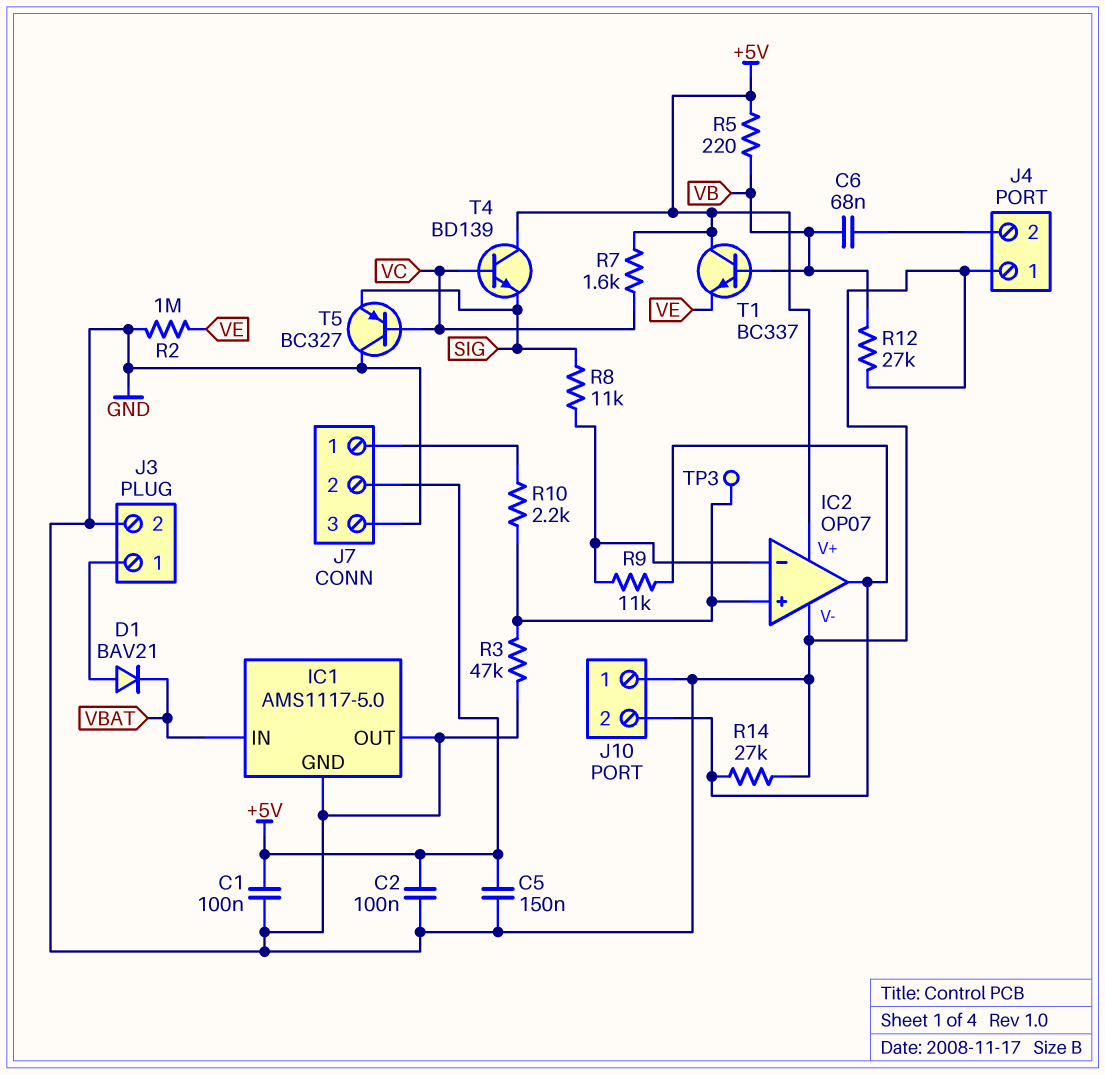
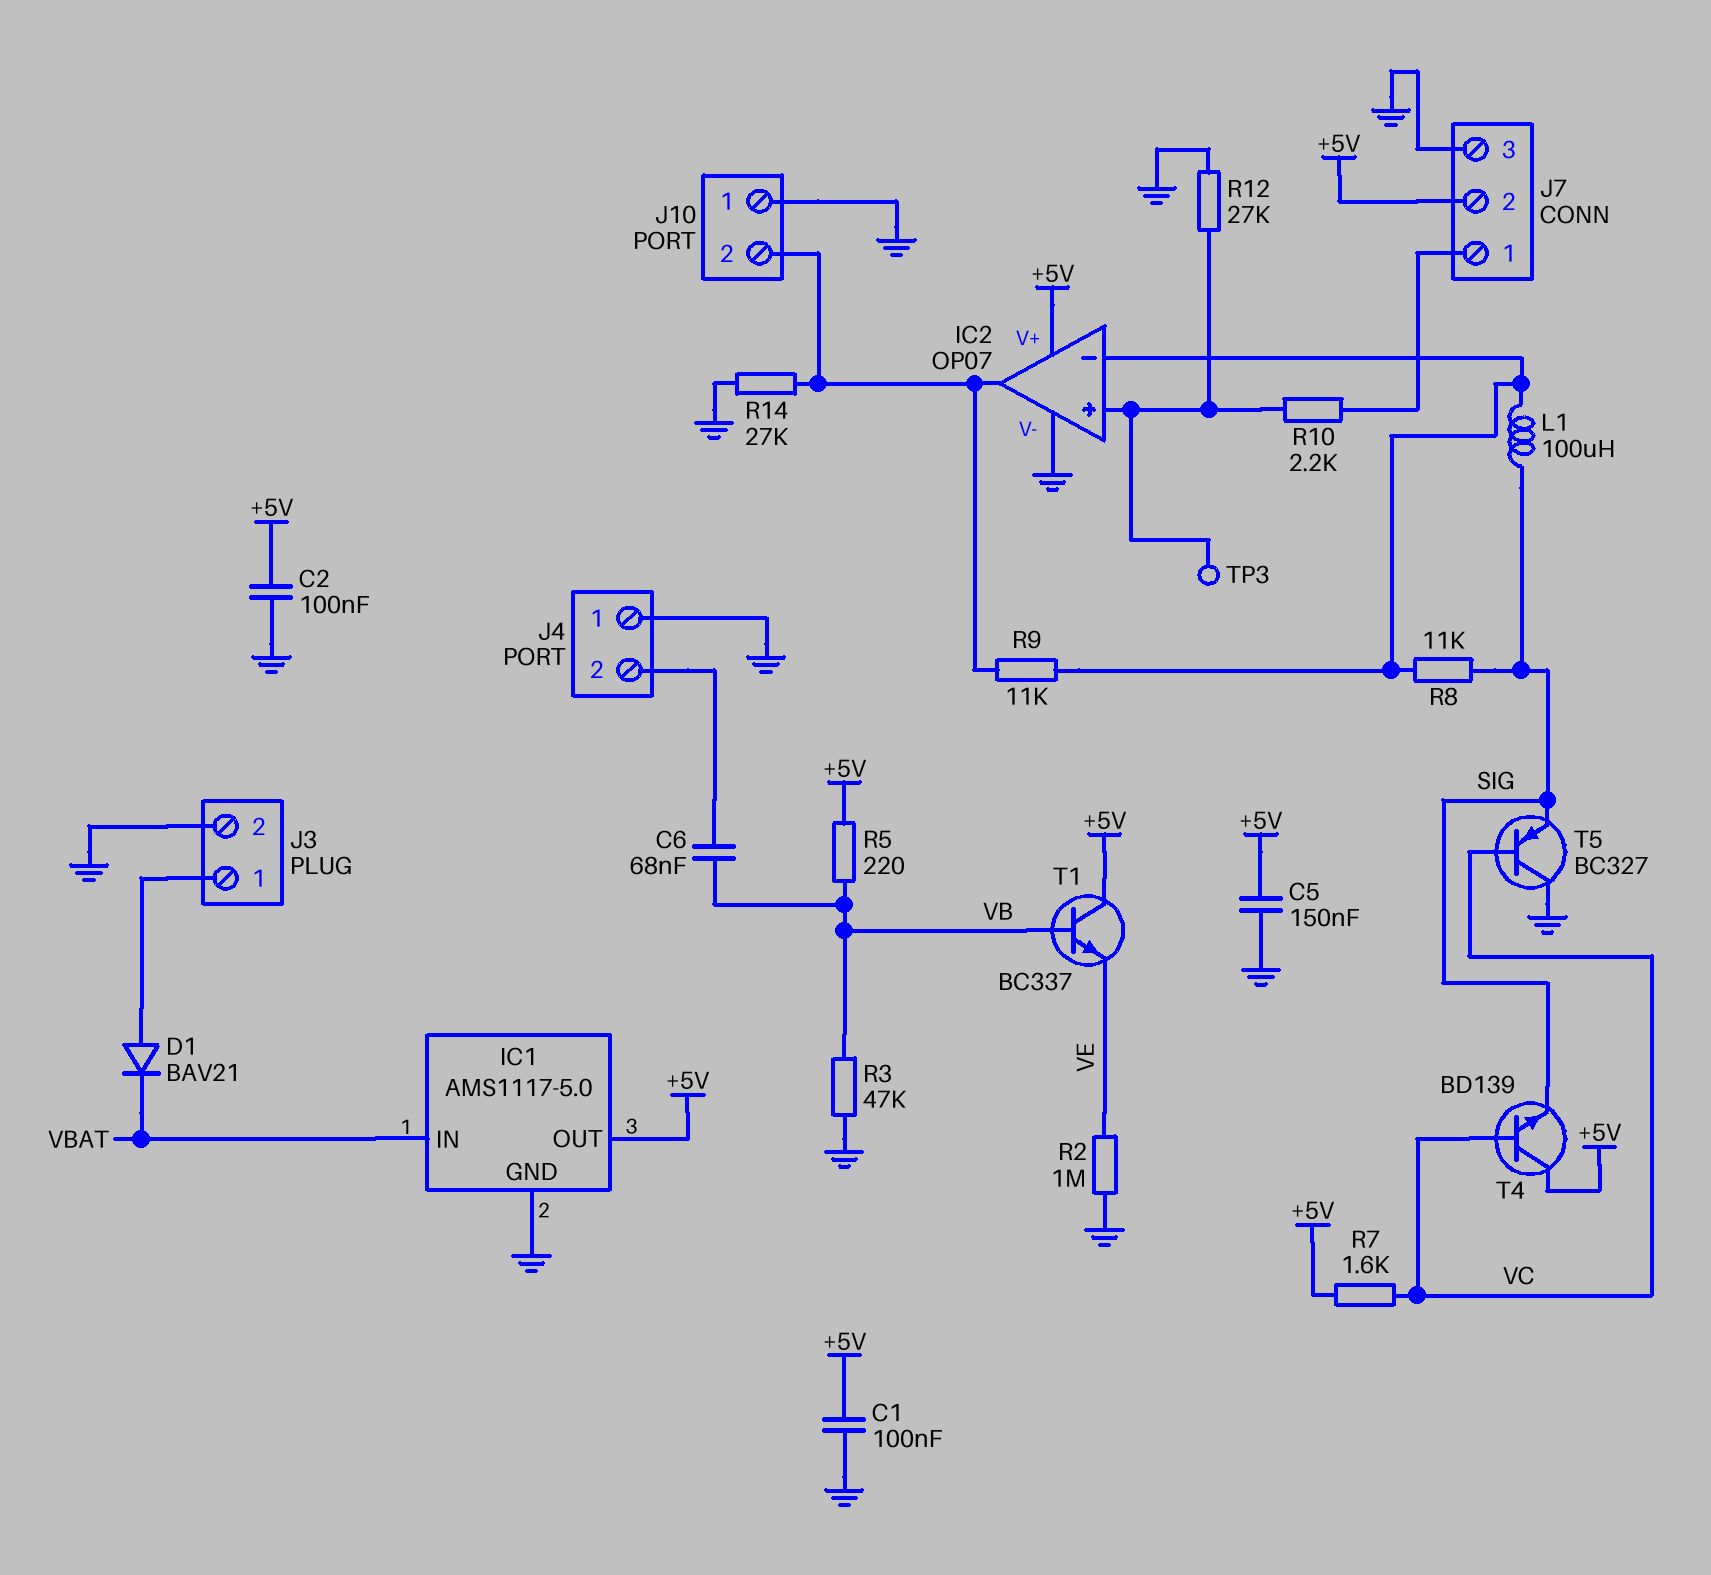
IC1 pin OUT: GND -> +5V
L1: none -> 100uH (IC2/in-, SIG)
R3: 47k (GND, IC2/in+) -> 47k (GND, VB)
R12: 27k (GND, VB) -> 27k (GND, IC2/in+)

